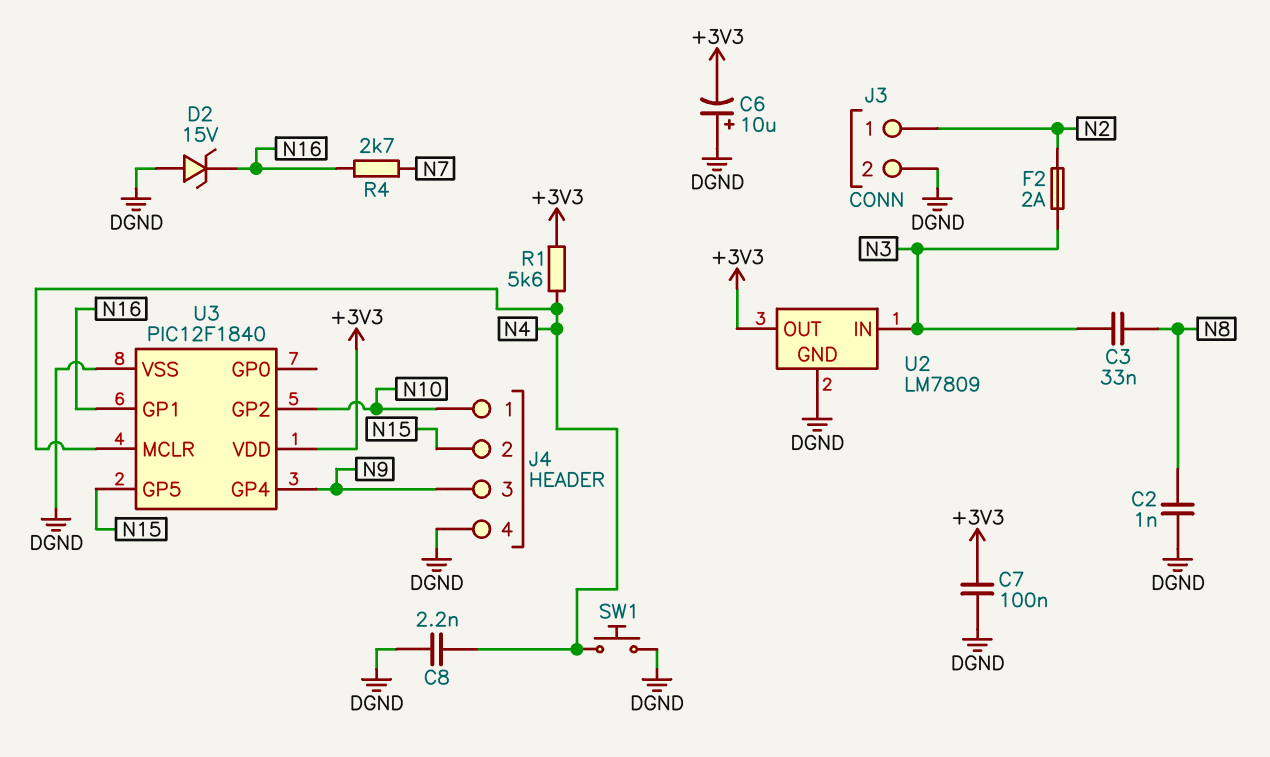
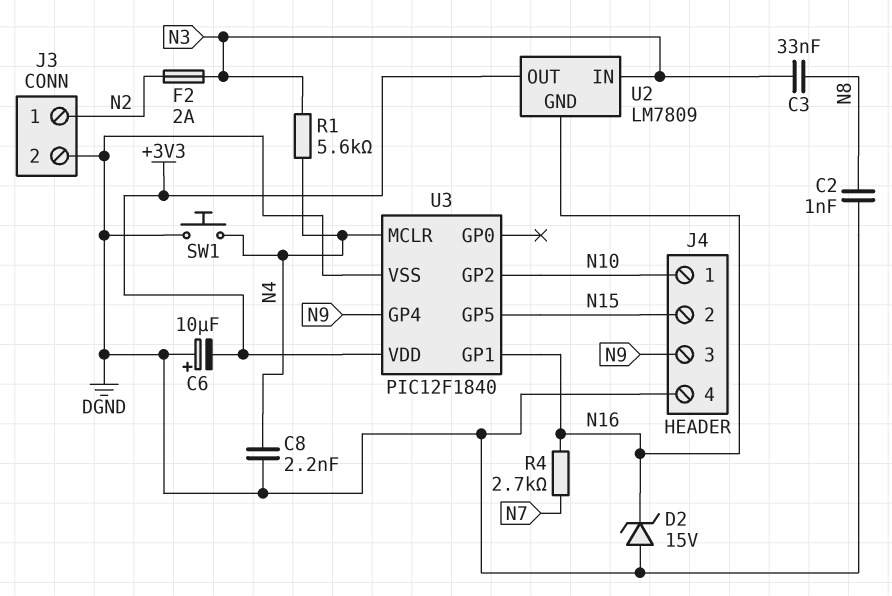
C7: 100nF (+3V3, DGND) -> none
R1: 5.6k (+3V3, N4) -> 5.6k (N3, N4)
U2 pin GND: DGND -> N16

